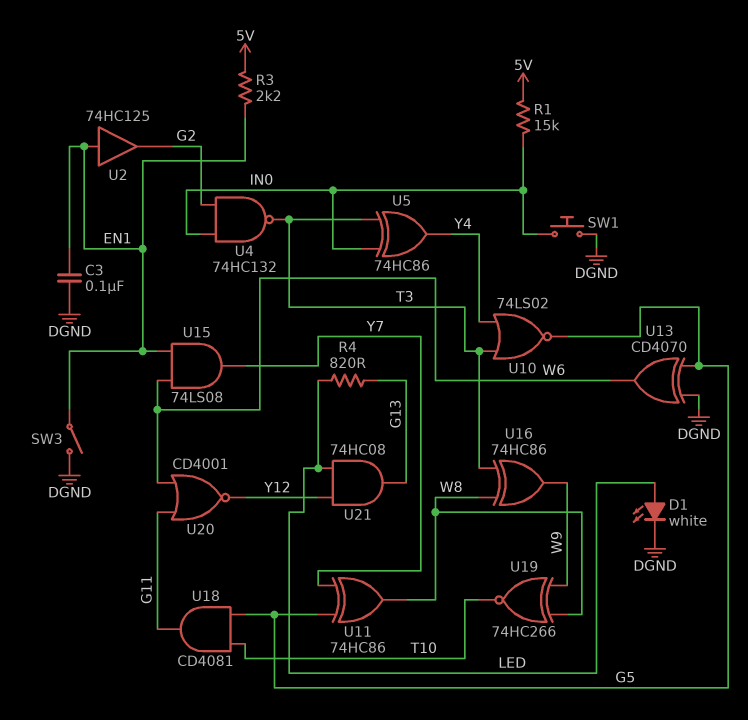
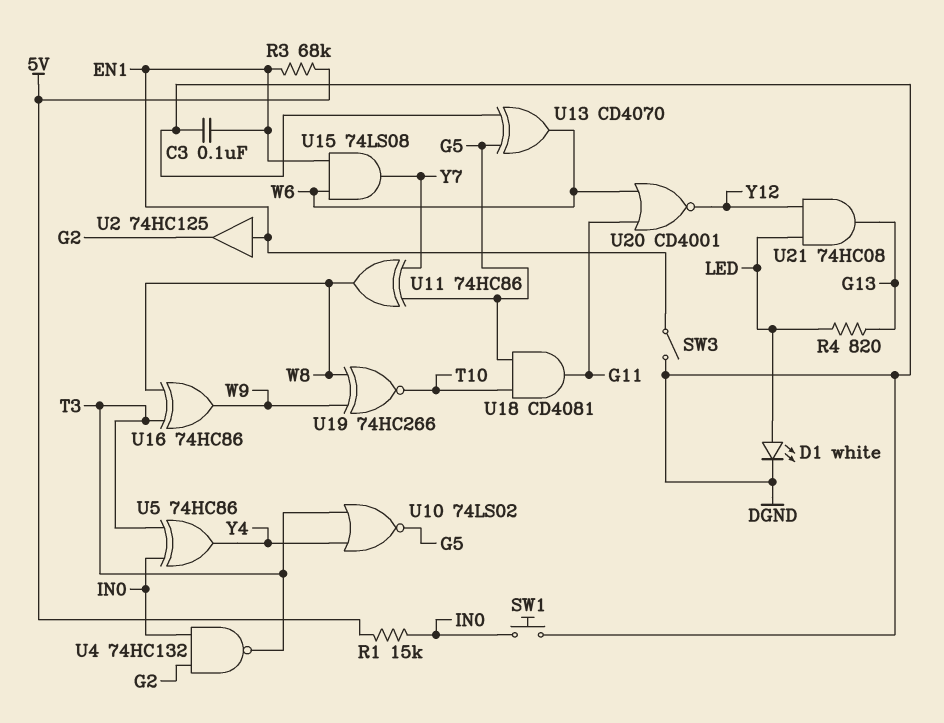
R3: 2.2k (5V, EN1) -> 68k (5V, EN1)

